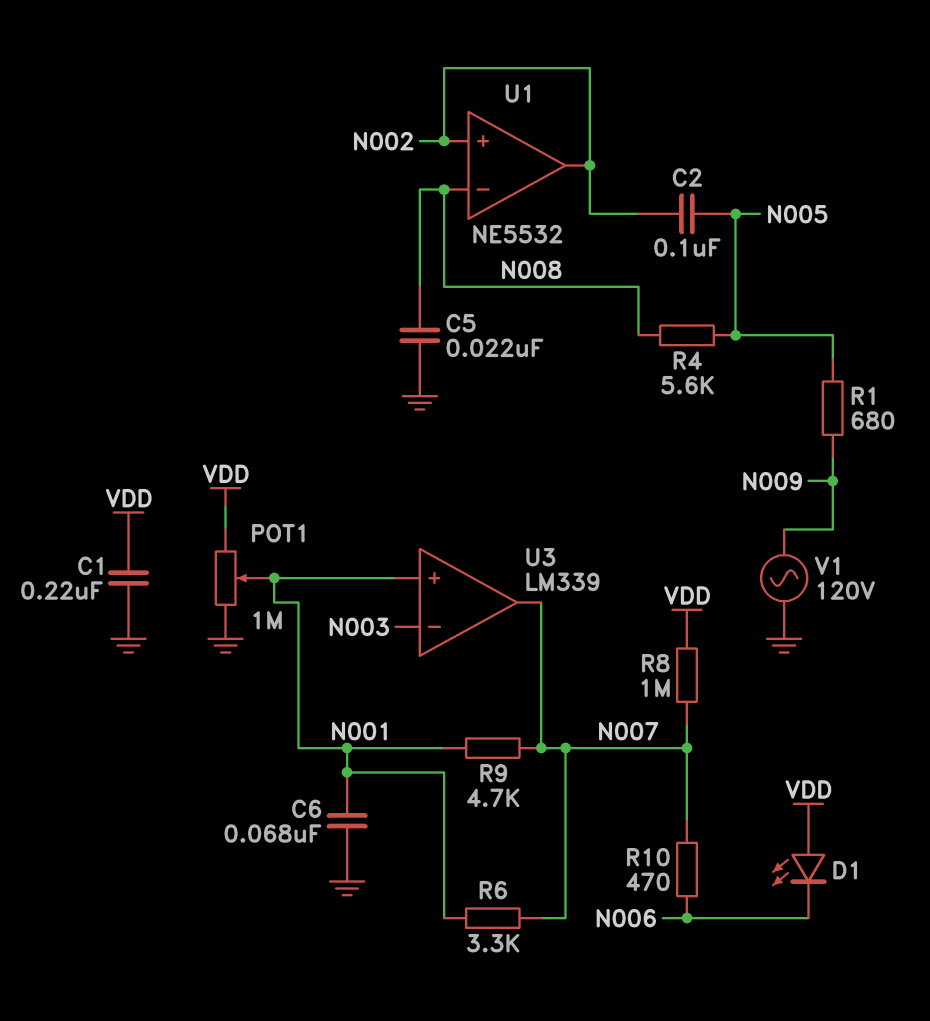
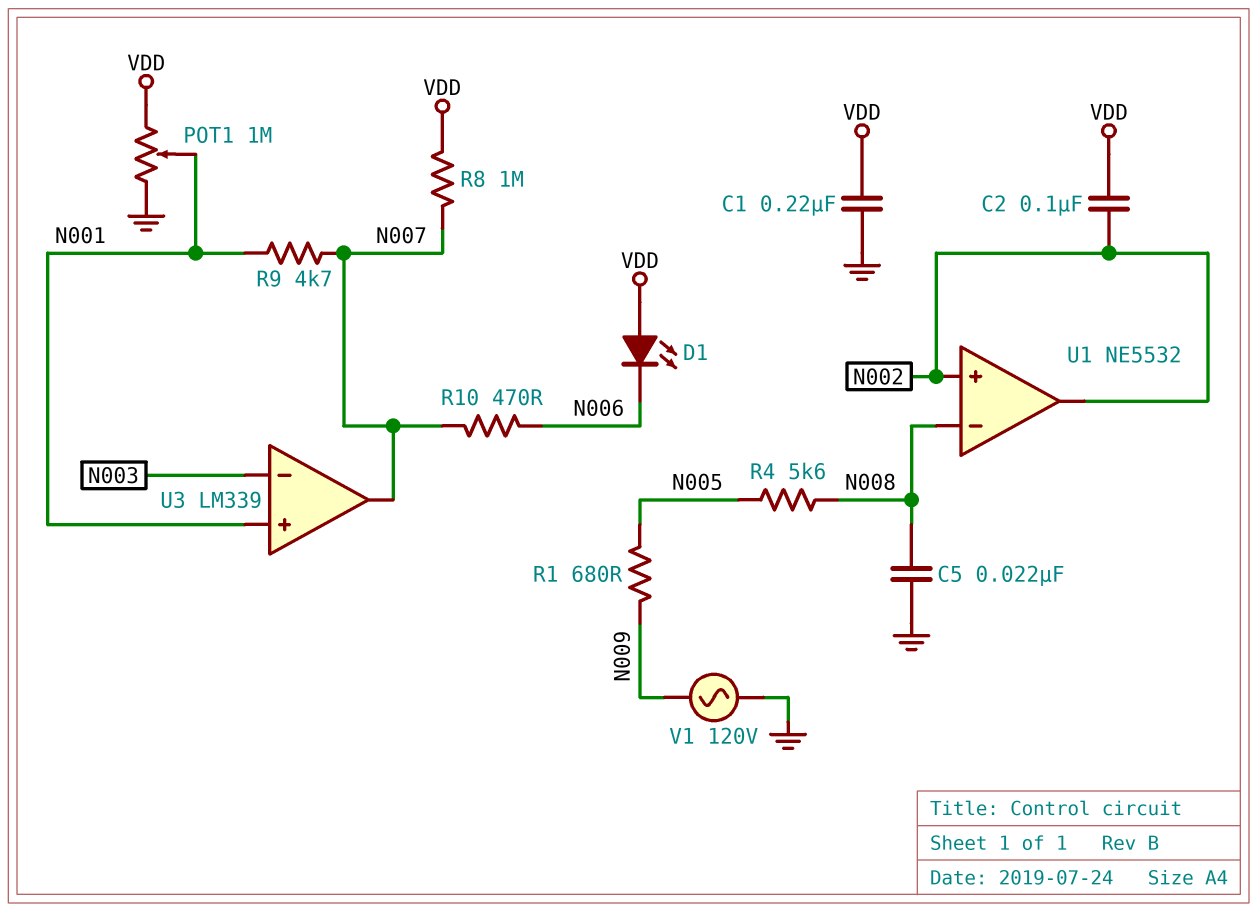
C2: 100nF (N002, N005) -> 100nF (N002, VDD)
C6: 68nF (GND, N001) -> none
R6: 3.3k (N001, N007) -> none

